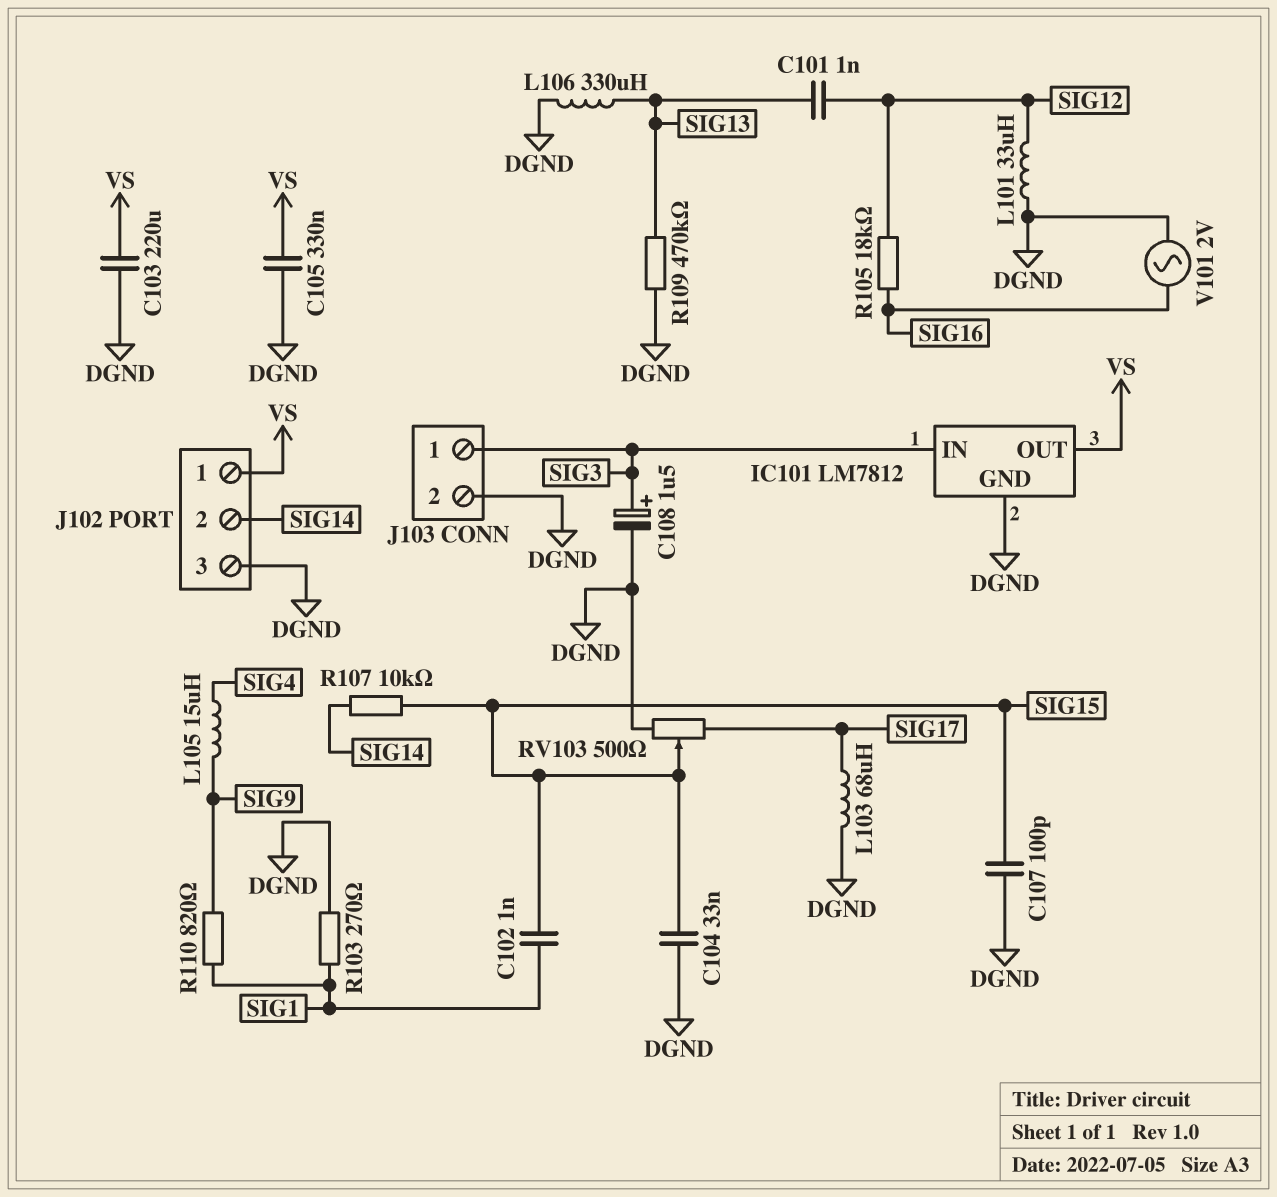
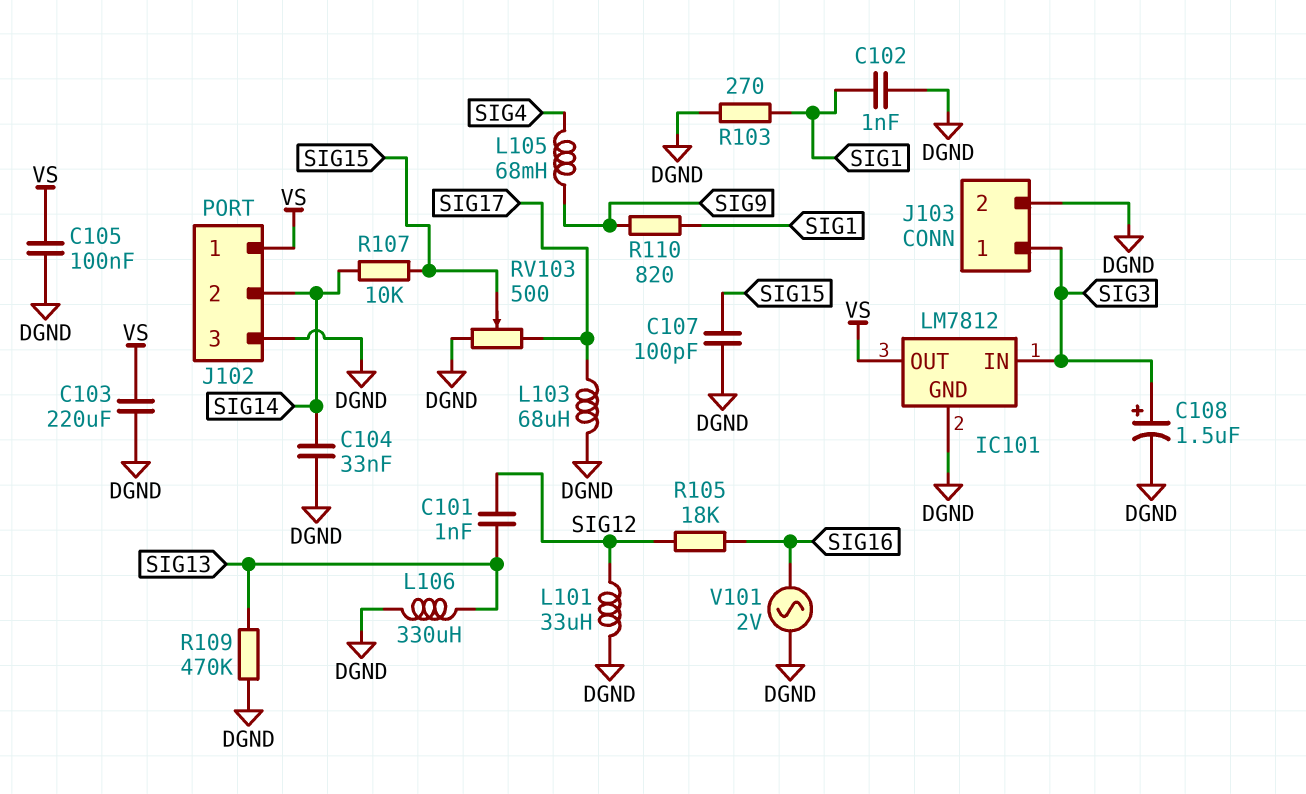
C102: 1nF (SIG1, SIG15) -> 1nF (DGND, SIG1)
C104: 33nF (DGND, SIG15) -> 33nF (DGND, SIG14)
C105: 330nF (DGND, VS) -> 100nF (DGND, VS)
L105: 15uH (SIG4, SIG9) -> 68mH (SIG4, SIG9)

